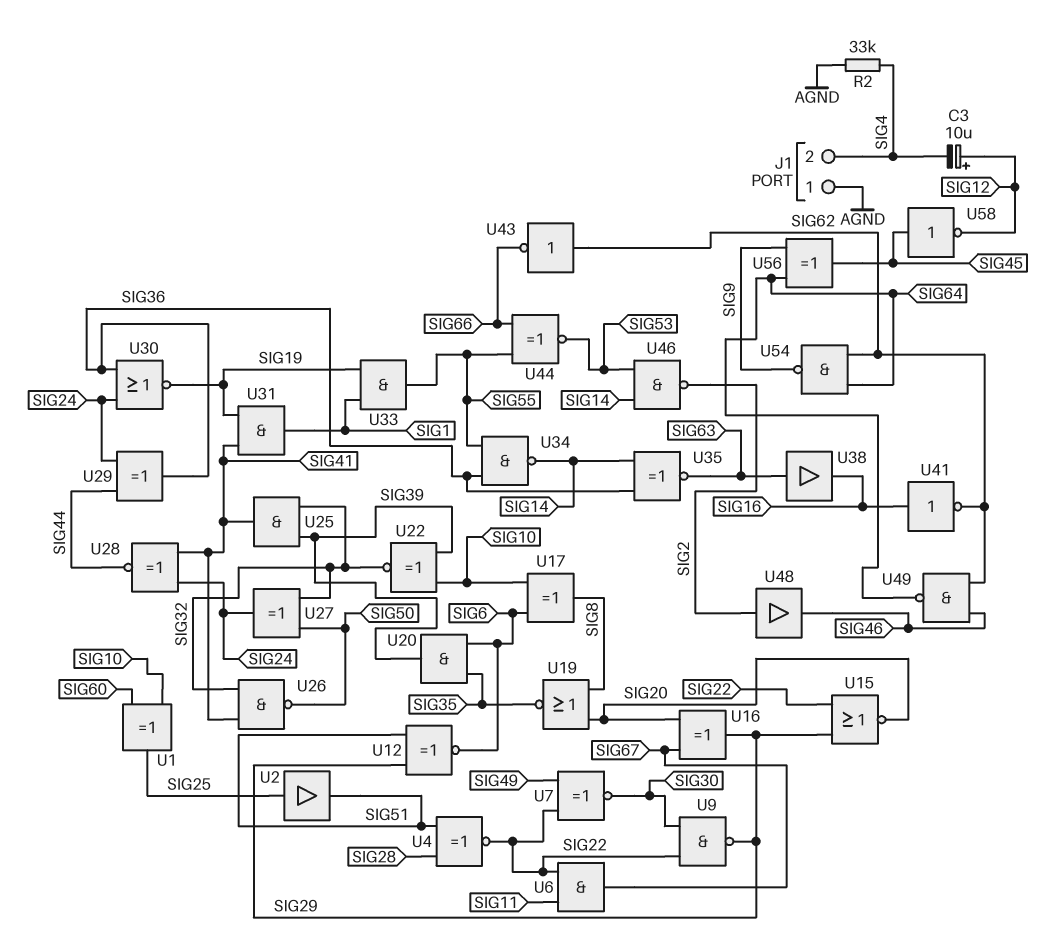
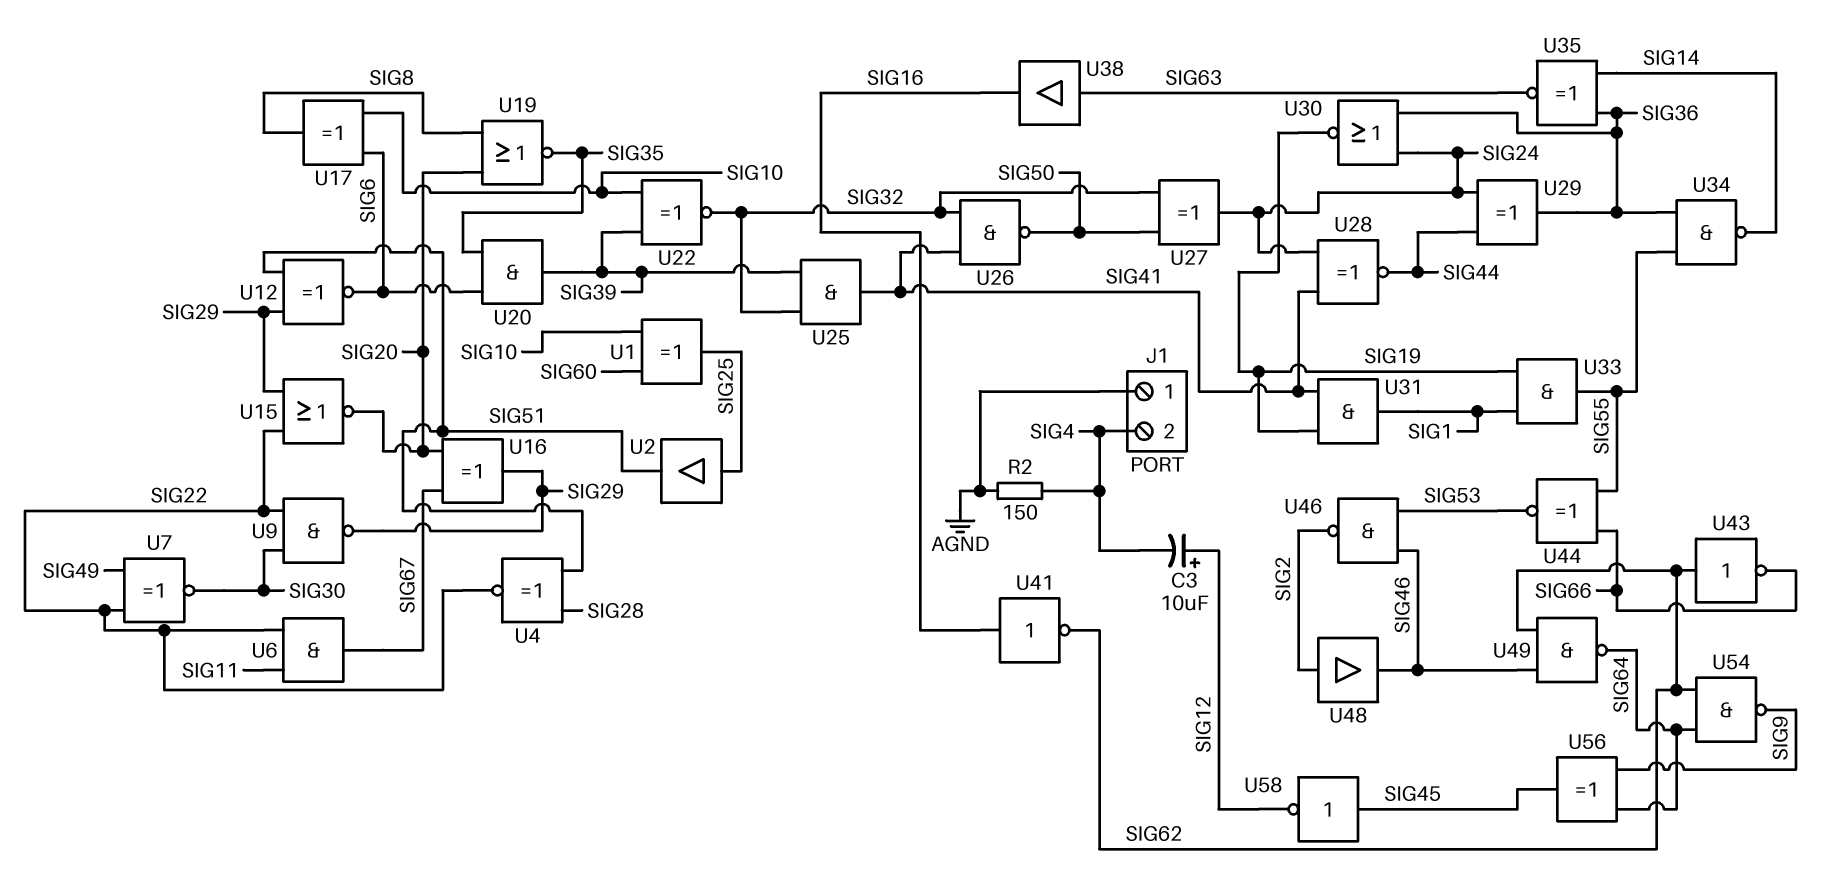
R2: 33k (AGND, SIG4) -> 150 (AGND, SIG4)
U46: NAND (in SIG14, in SIG53, out SIG2) -> NAND (in SIG46, in SIG53, out SIG2)

